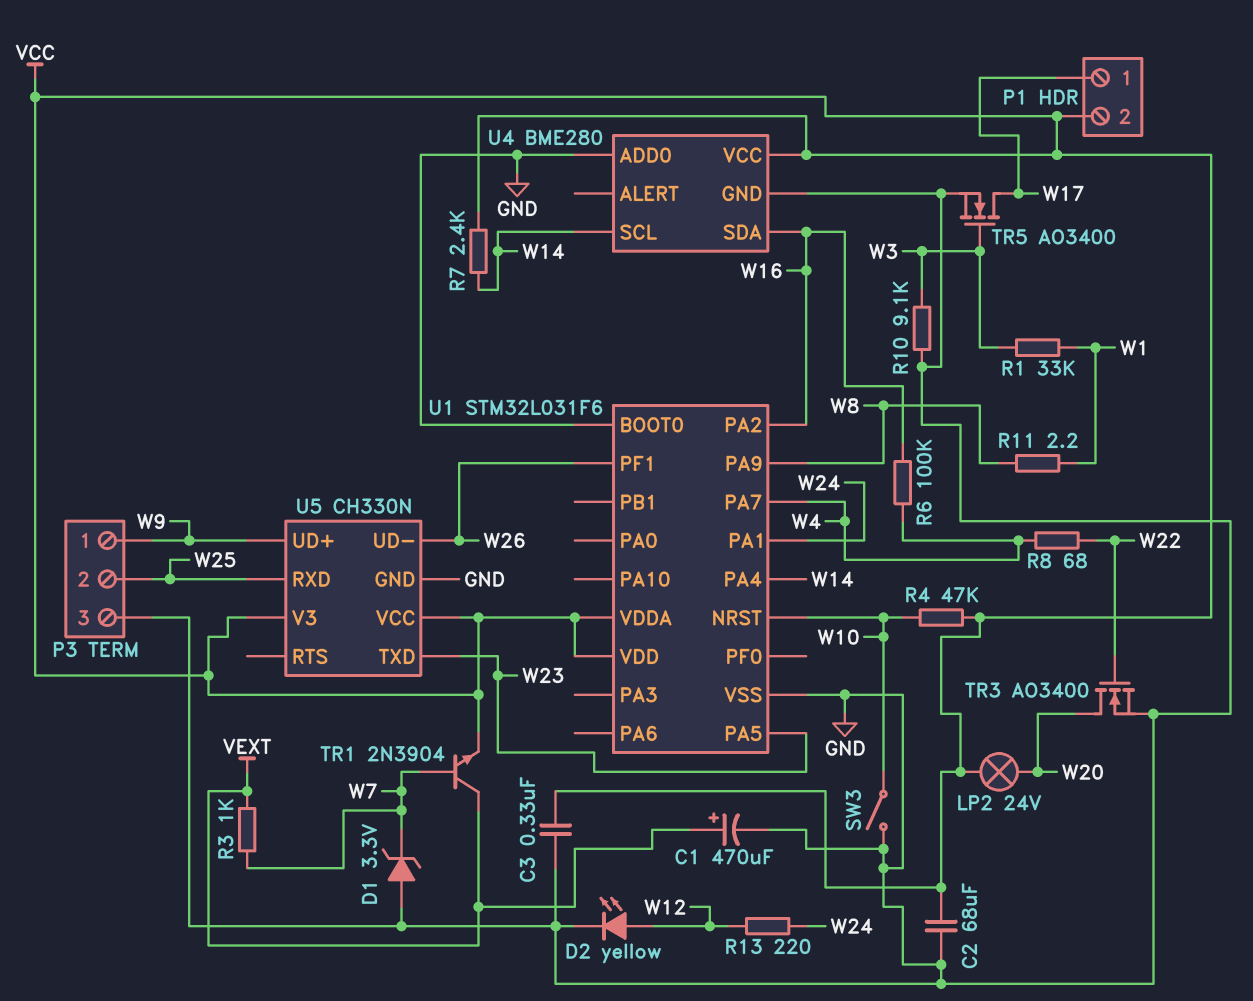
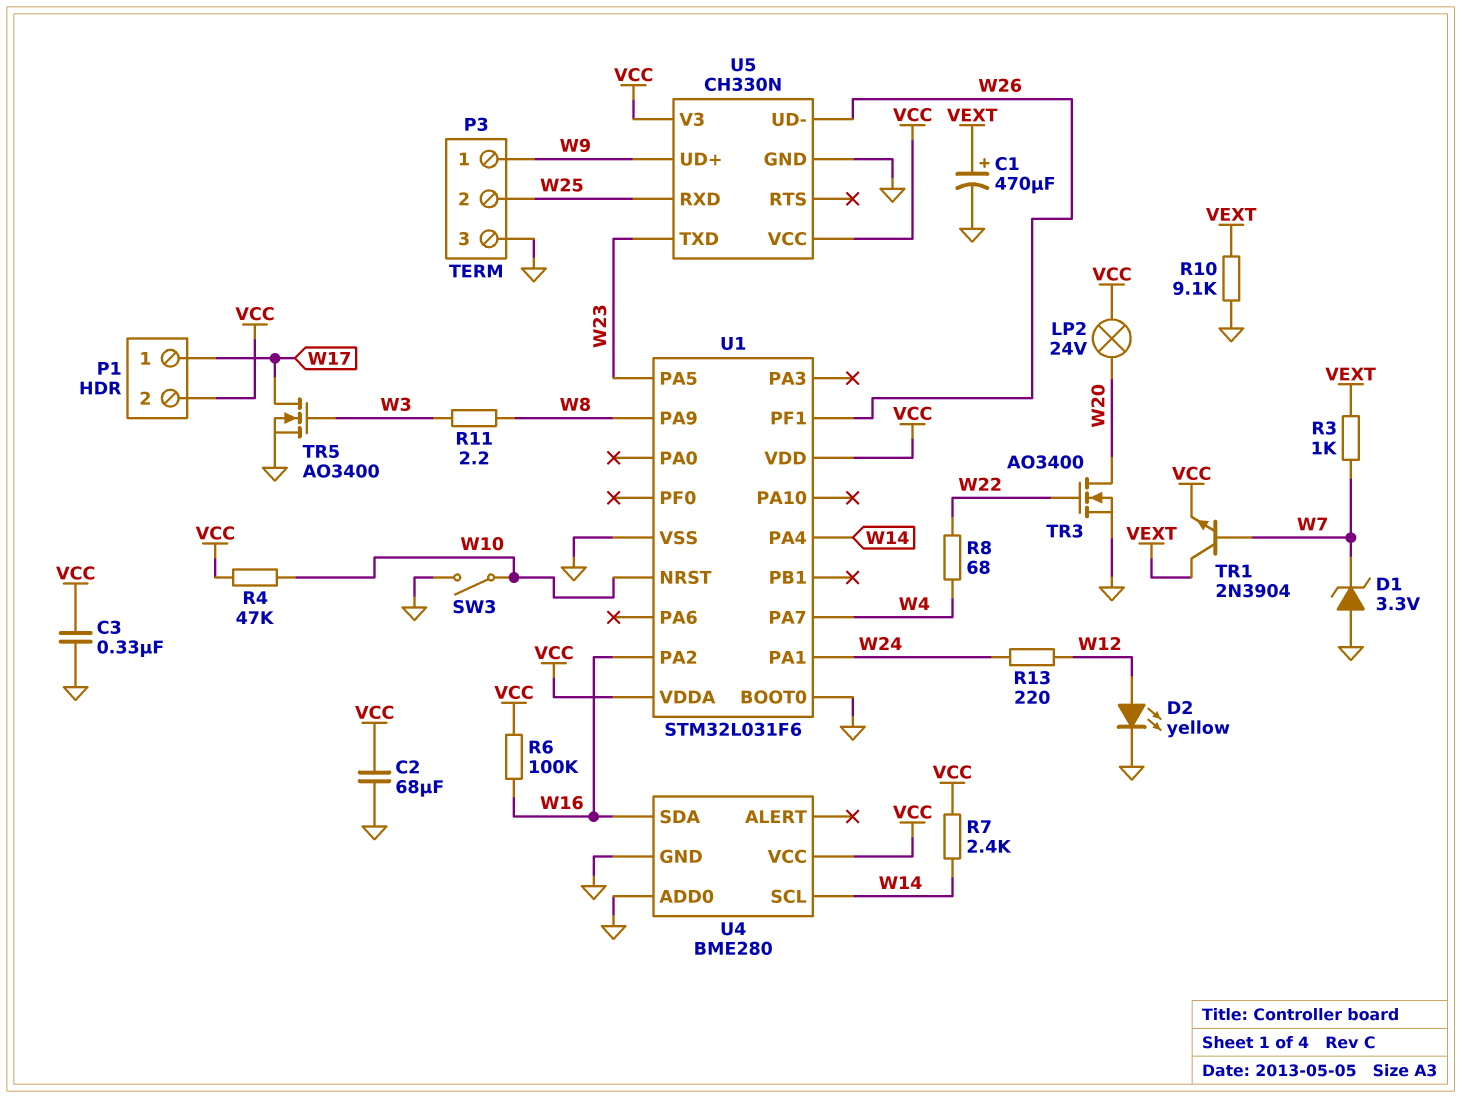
R1: 33k (W1, W3) -> none
R6: 100k (W4, W16) -> 100k (VCC, W16)
R10: 9.1k (GND, W3) -> 9.1k (GND, VEXT)
R11: 2.2 (W1, W8) -> 2.2 (W3, W8)

